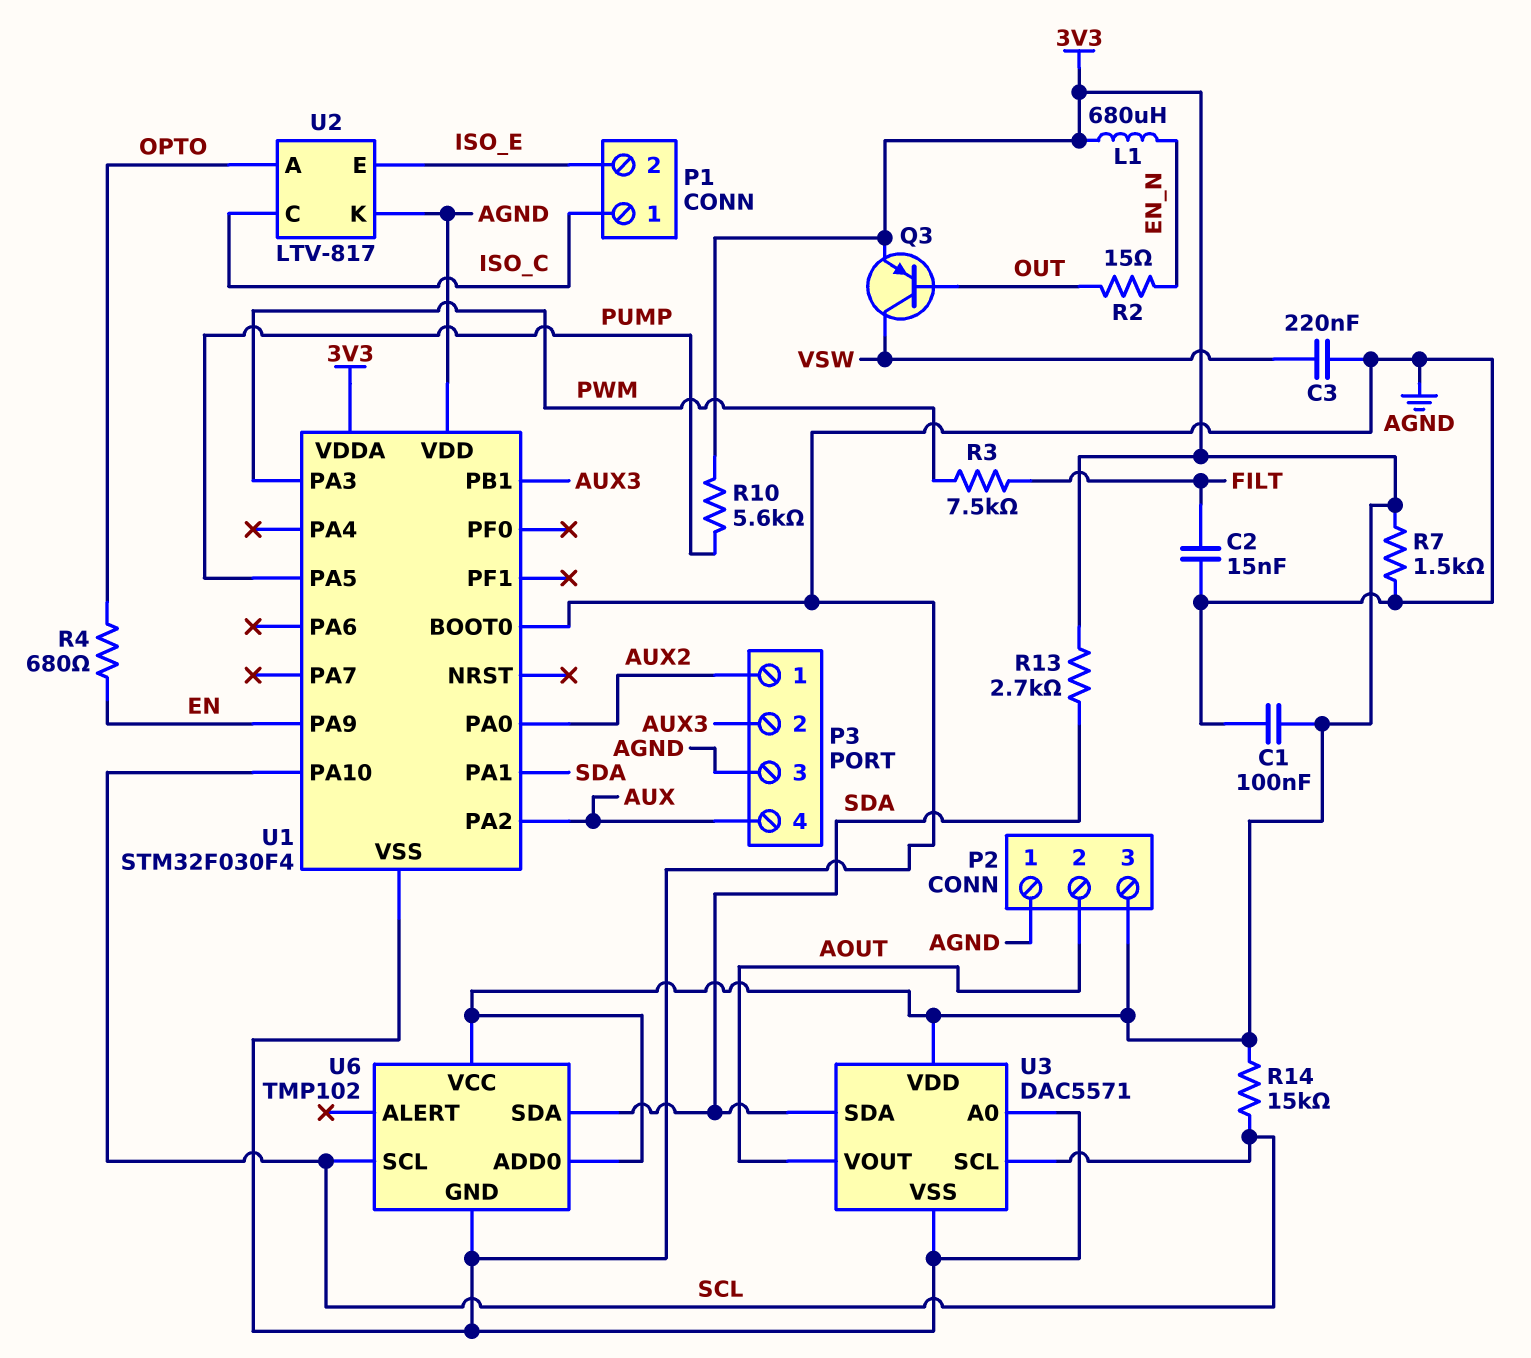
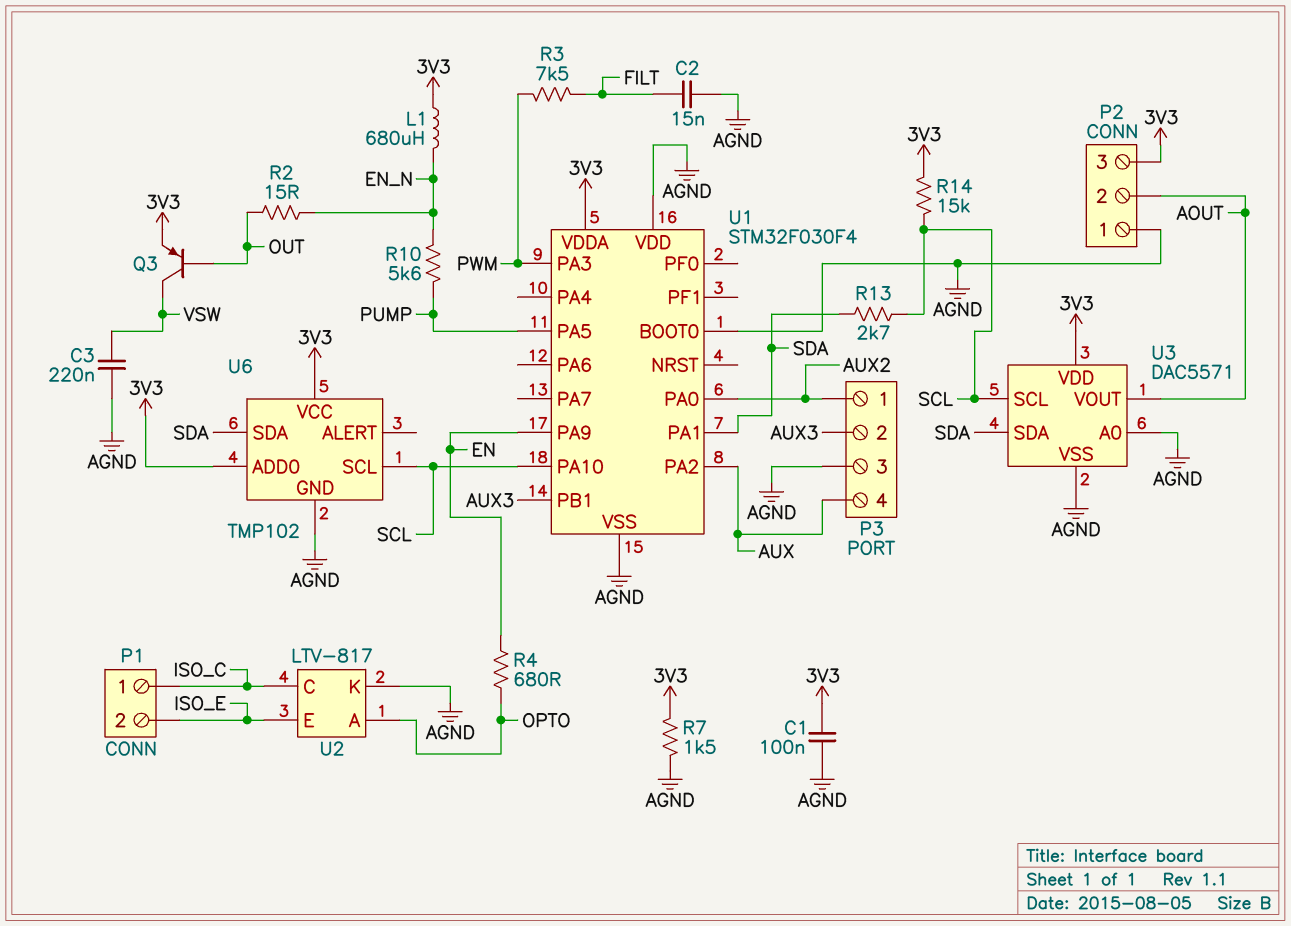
R10: 5.6k (3V3, PUMP) -> 5.6k (EN_N, PUMP)
R13: 2.7k (3V3, SDA) -> 2.7k (SCL, SDA)

